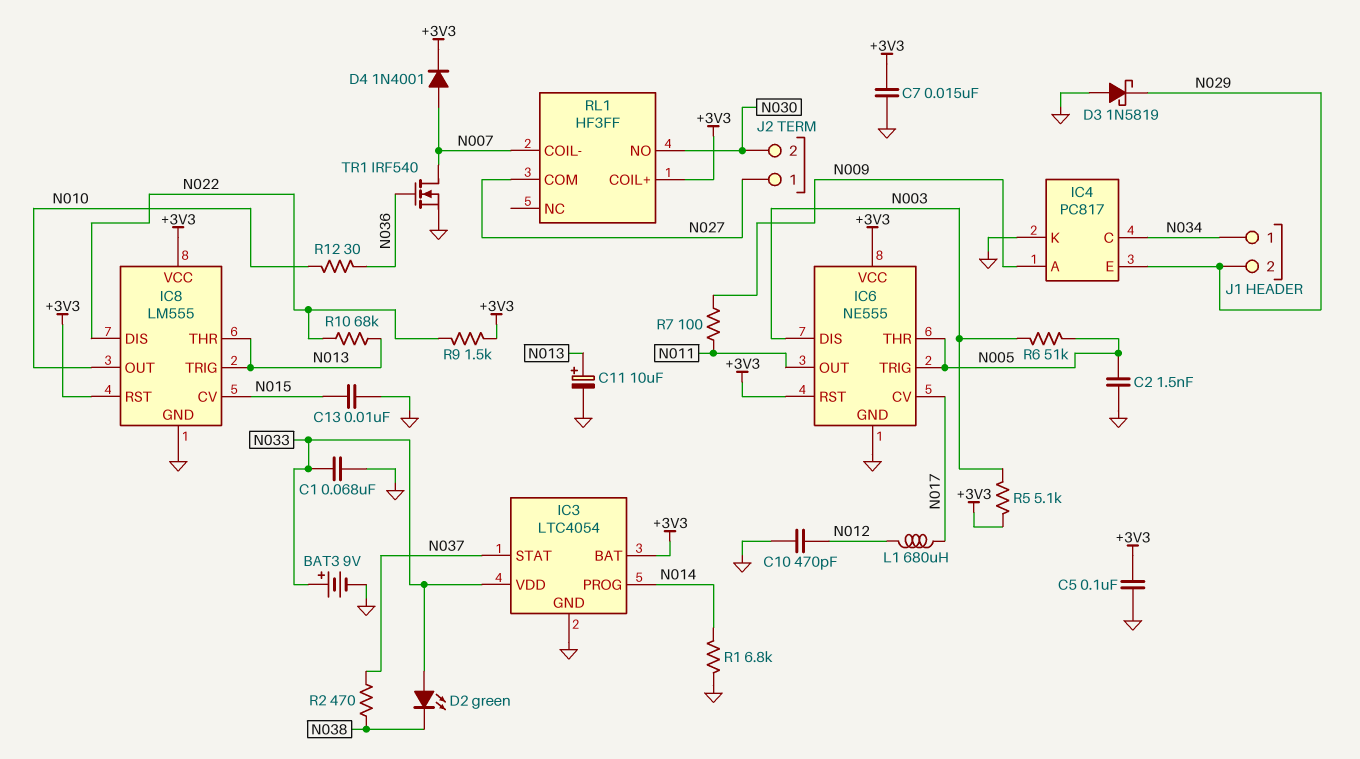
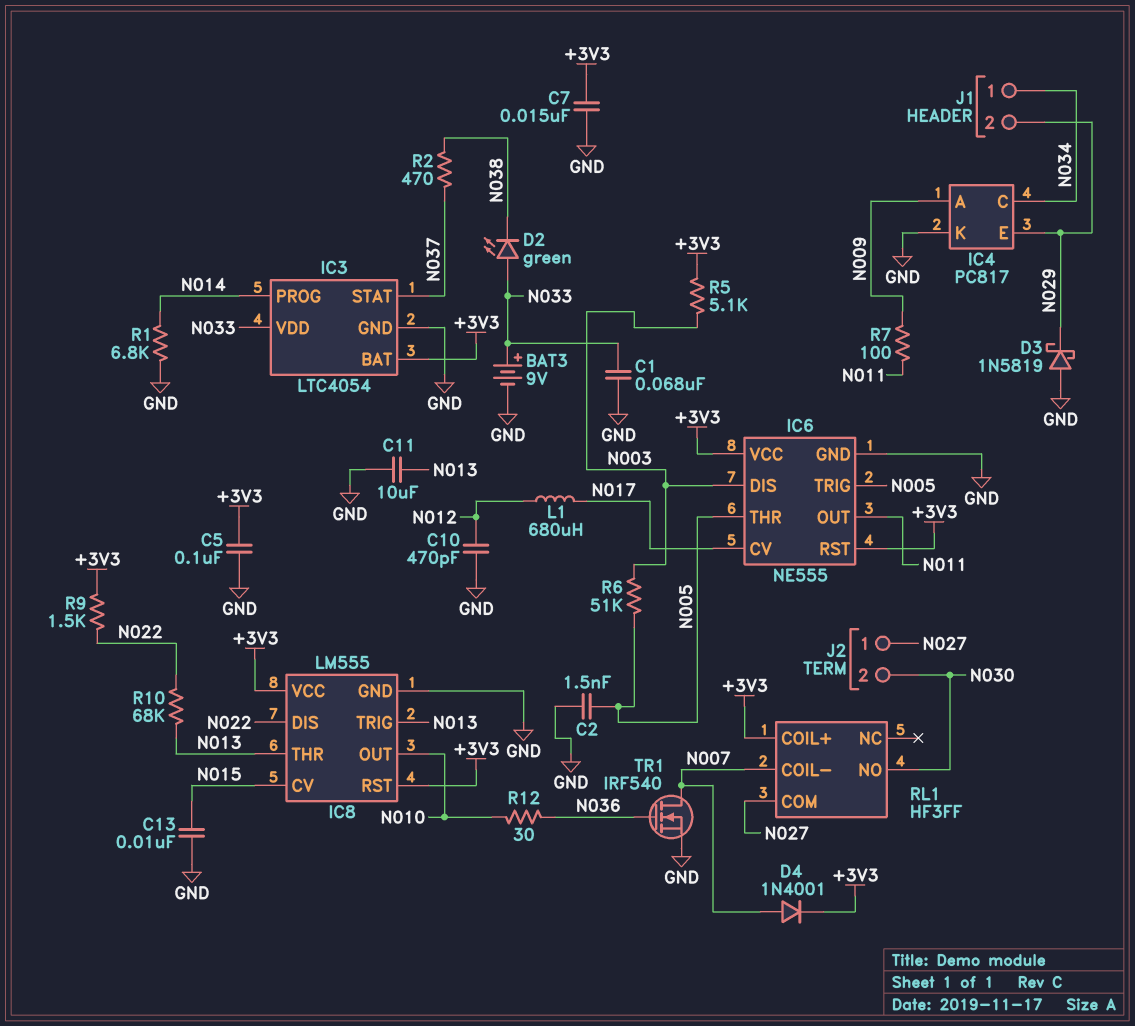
C11: 10uF (plus N013, minus GND) -> 10uF (GND, N013)

